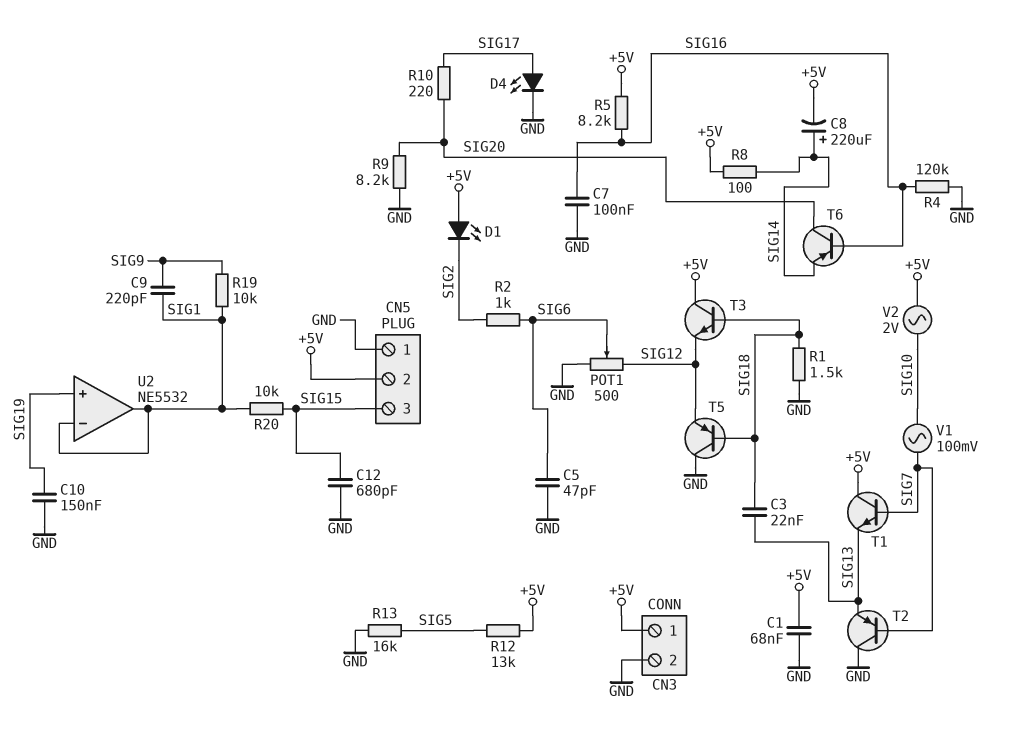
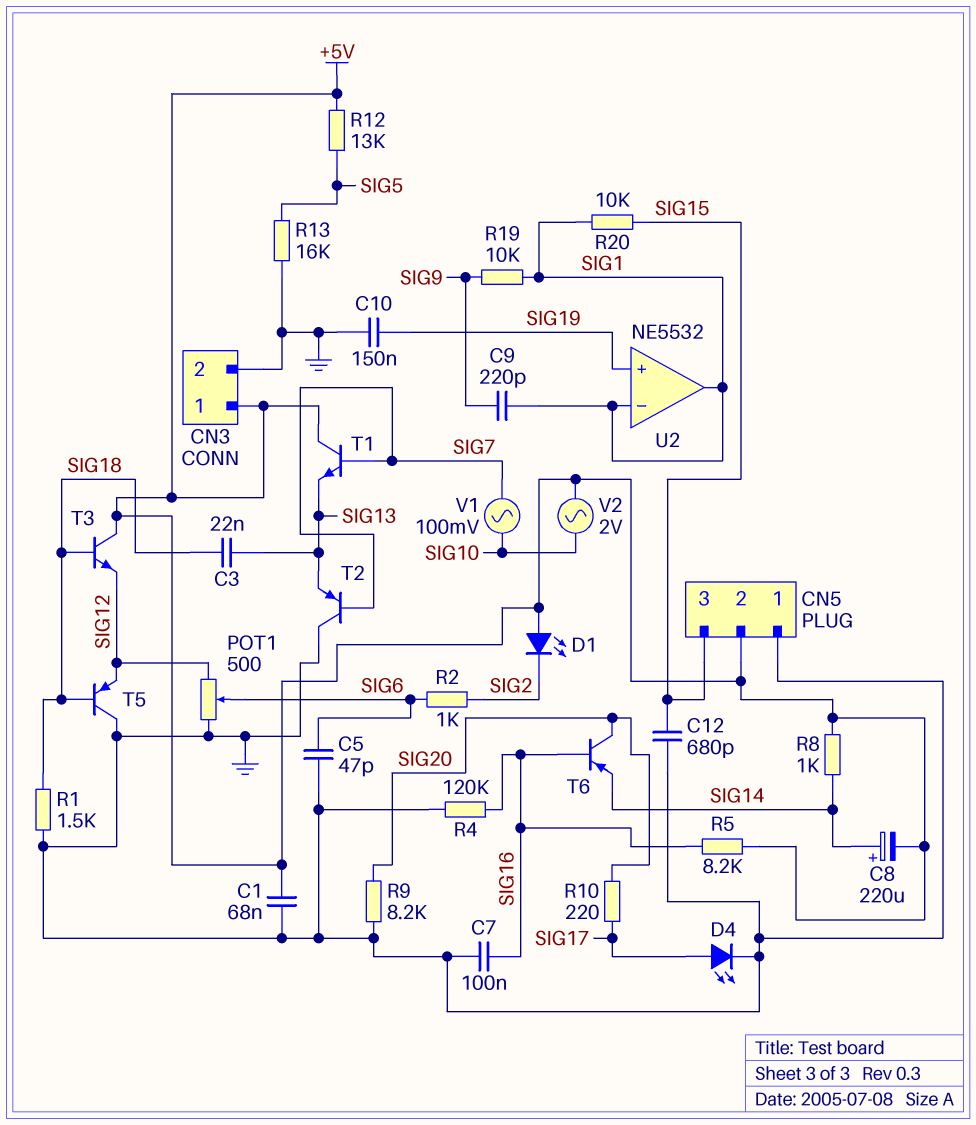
R8: 100 (+5V, SIG14) -> 1k (+5V, SIG14)

